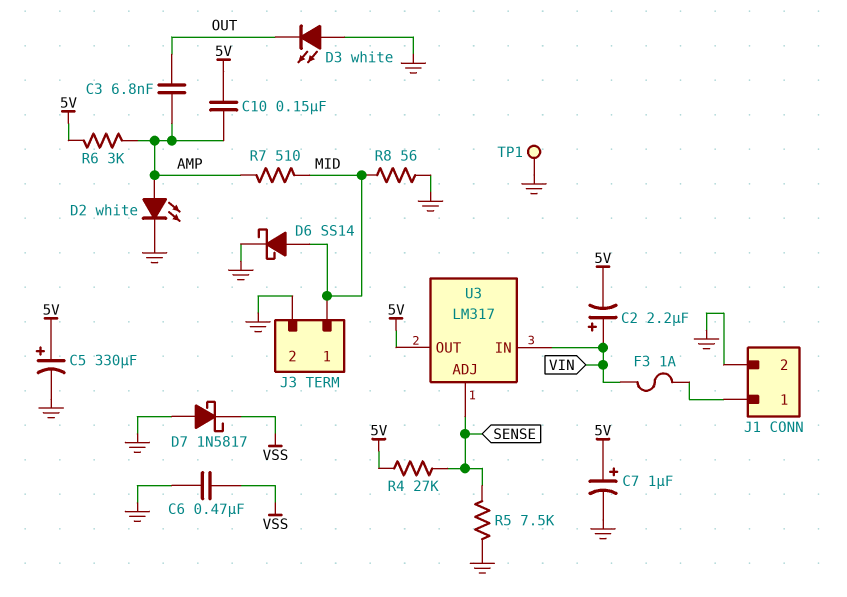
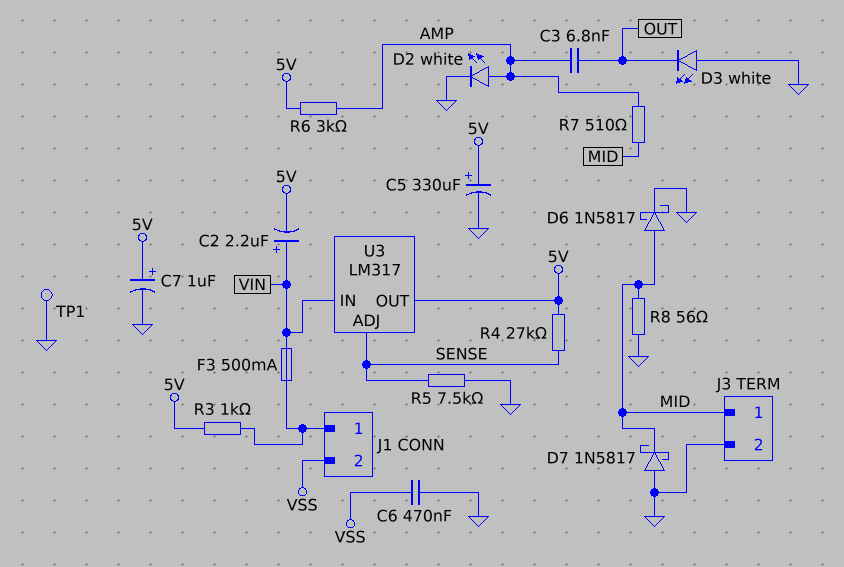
C10: 150nF (5V, AMP) -> none
D6: schottky SS14 (A MID, K GND) -> schottky 1N5817 (A MID, K GND)
D7: schottky 1N5817 (A GND, K VSS) -> schottky 1N5817 (A GND, K MID)
F3: 1A (J1/1, VIN) -> 500mA (J1/1, VIN)
J1 pin 2: GND -> VSS
R3: none -> 1k (5V, J1/1)

